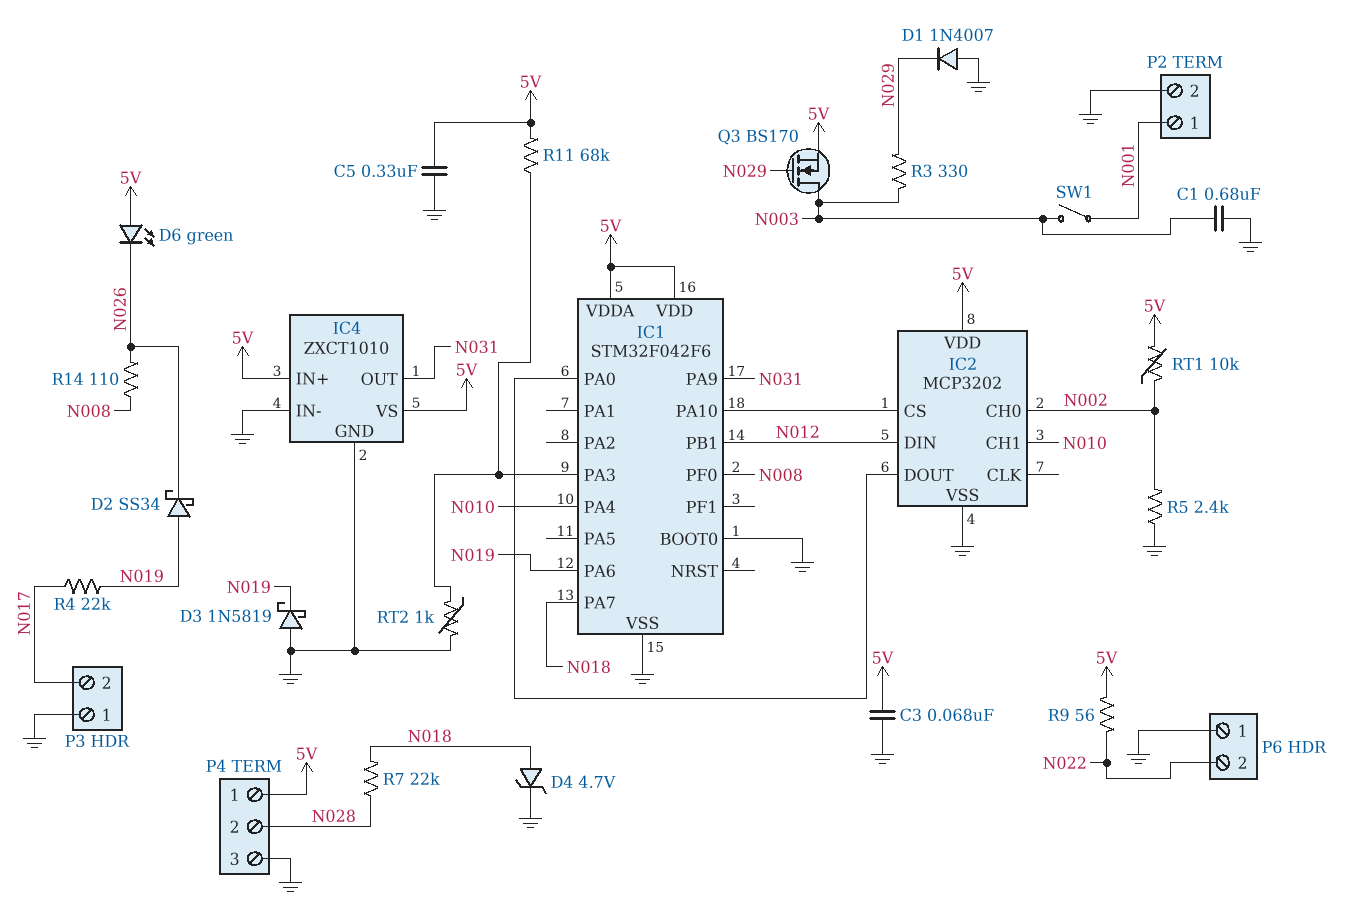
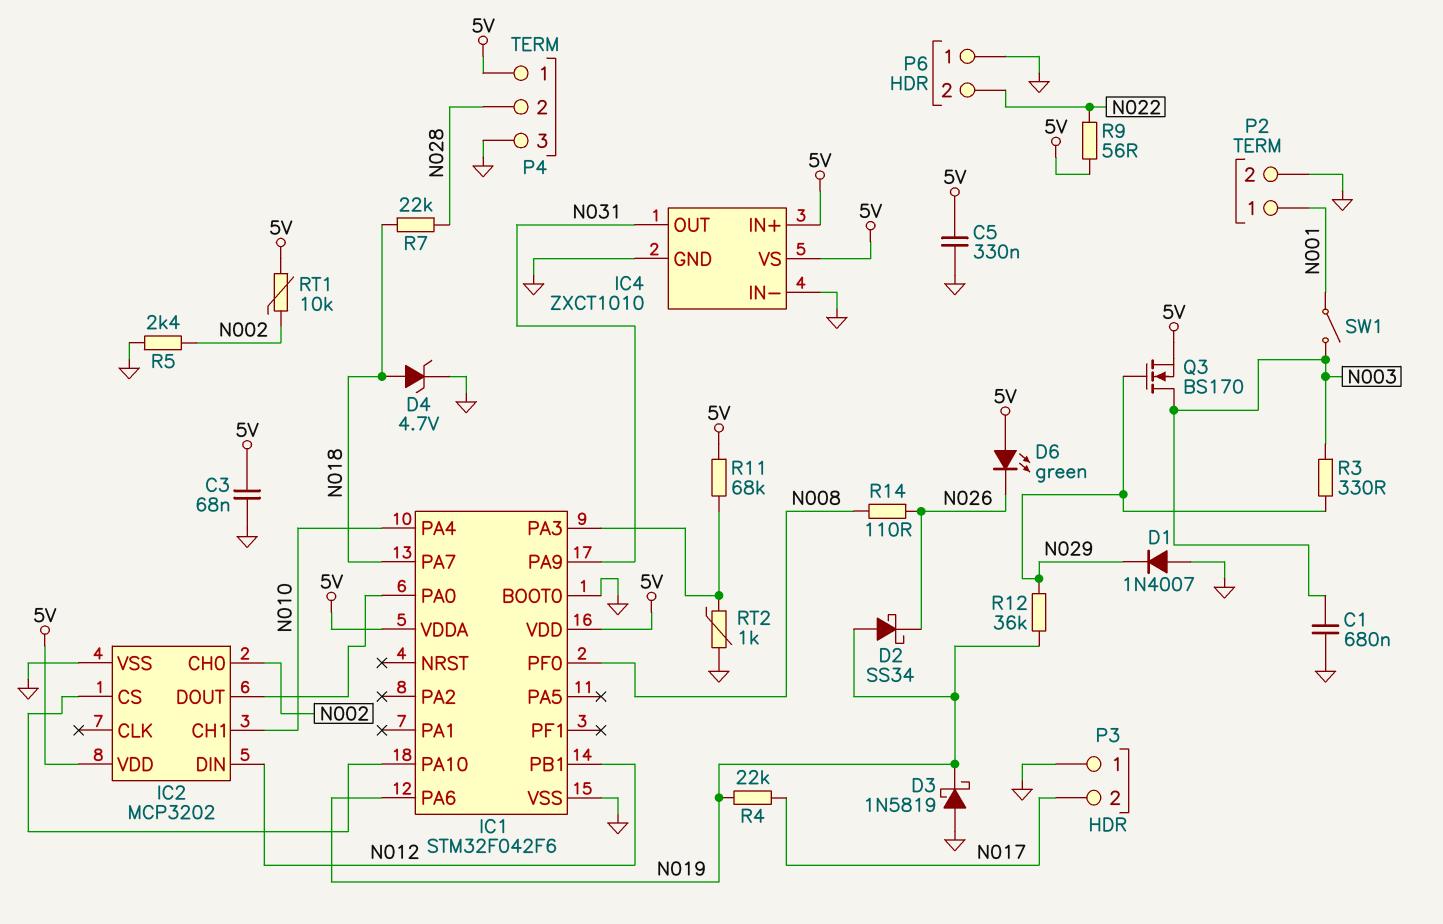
R12: none -> 36k (N019, N029)

